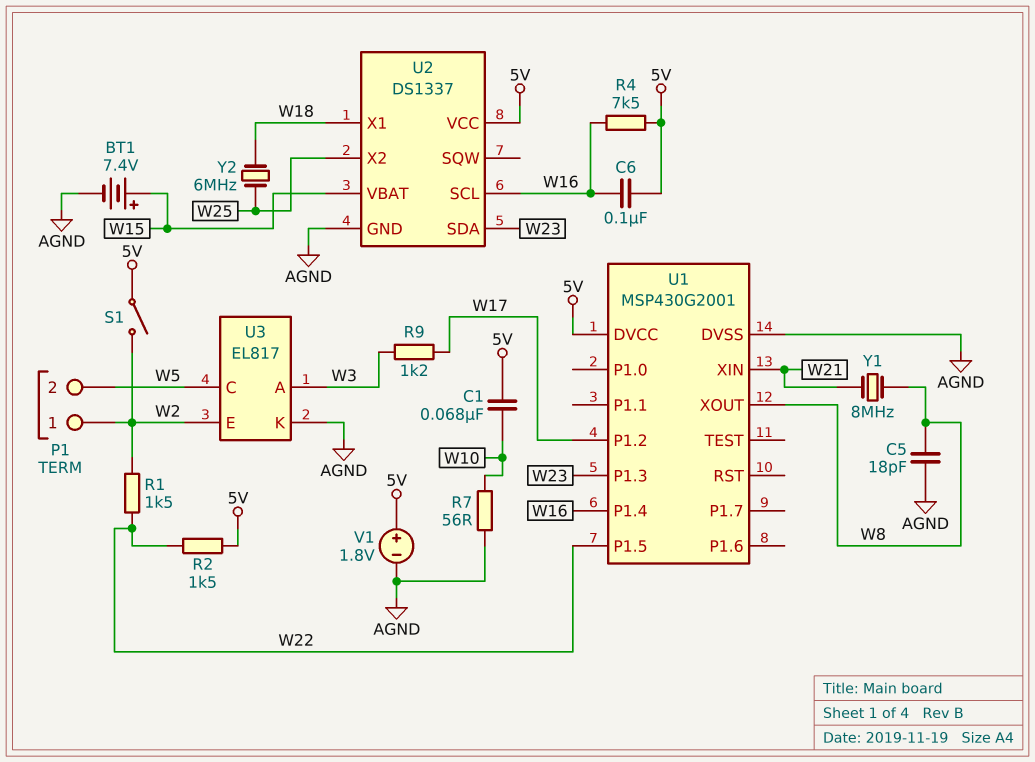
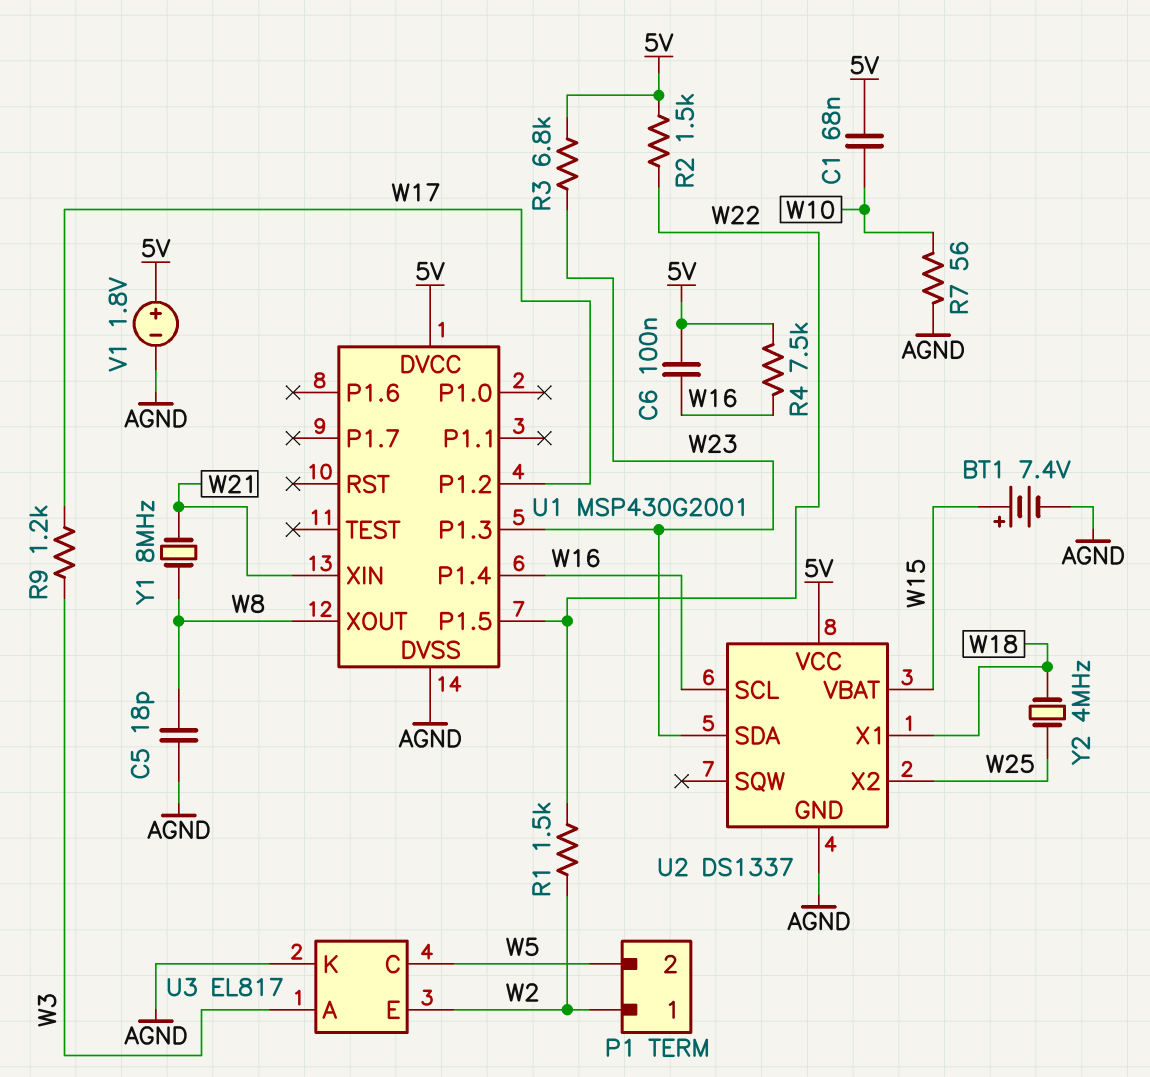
R3: none -> 6.8k (5V, W23)
S1: switch (5V, W2) -> none
Y2: 6MHz (W18, W25) -> 4MHz (W18, W25)

